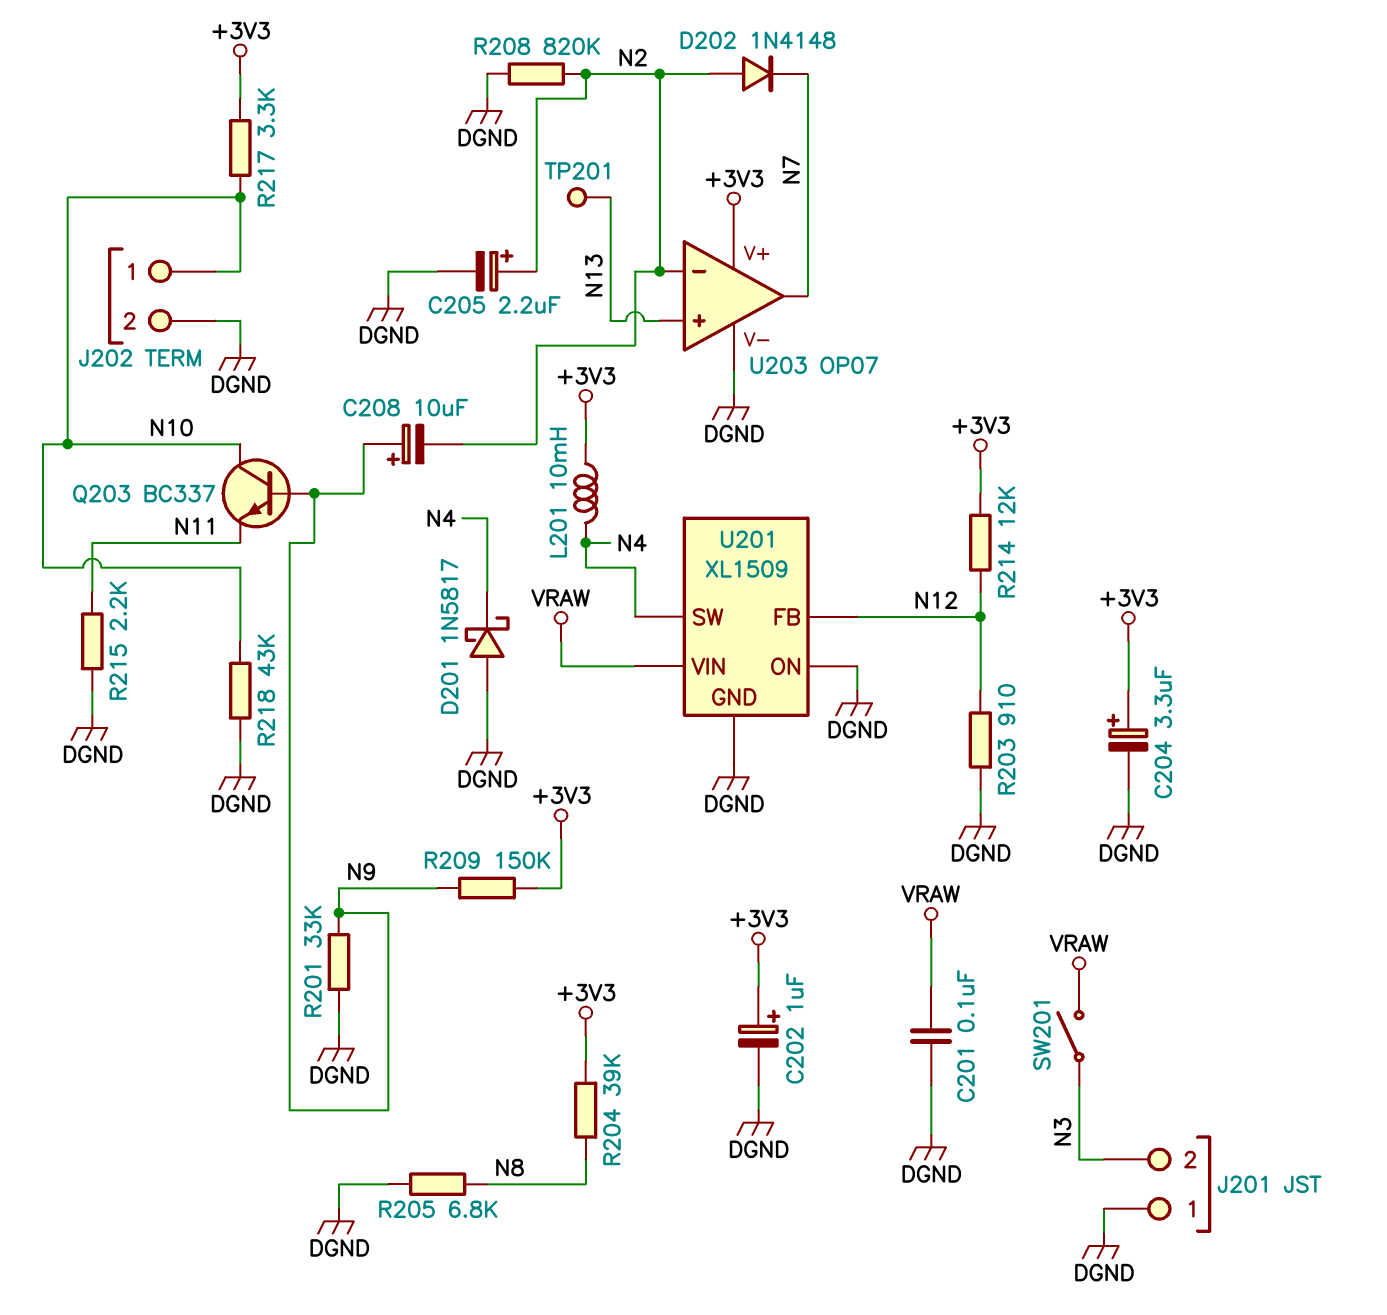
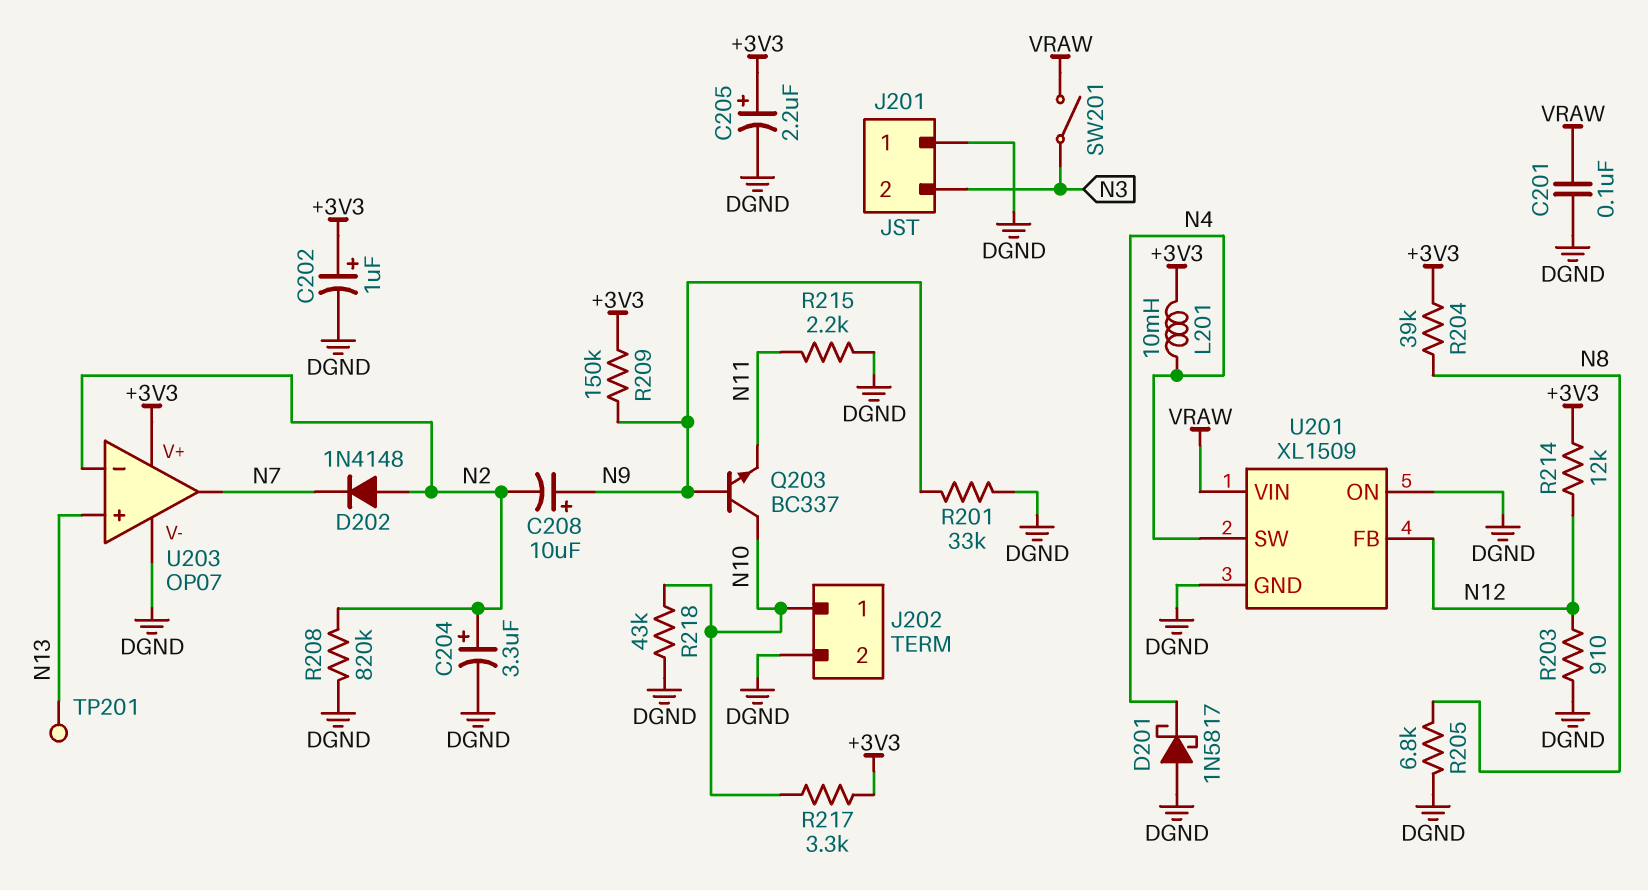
C204: 3.3uF (plus +3V3, minus DGND) -> 3.3uF (plus N2, minus DGND)
C205: 2.2uF (plus N2, minus DGND) -> 2.2uF (plus +3V3, minus DGND)

